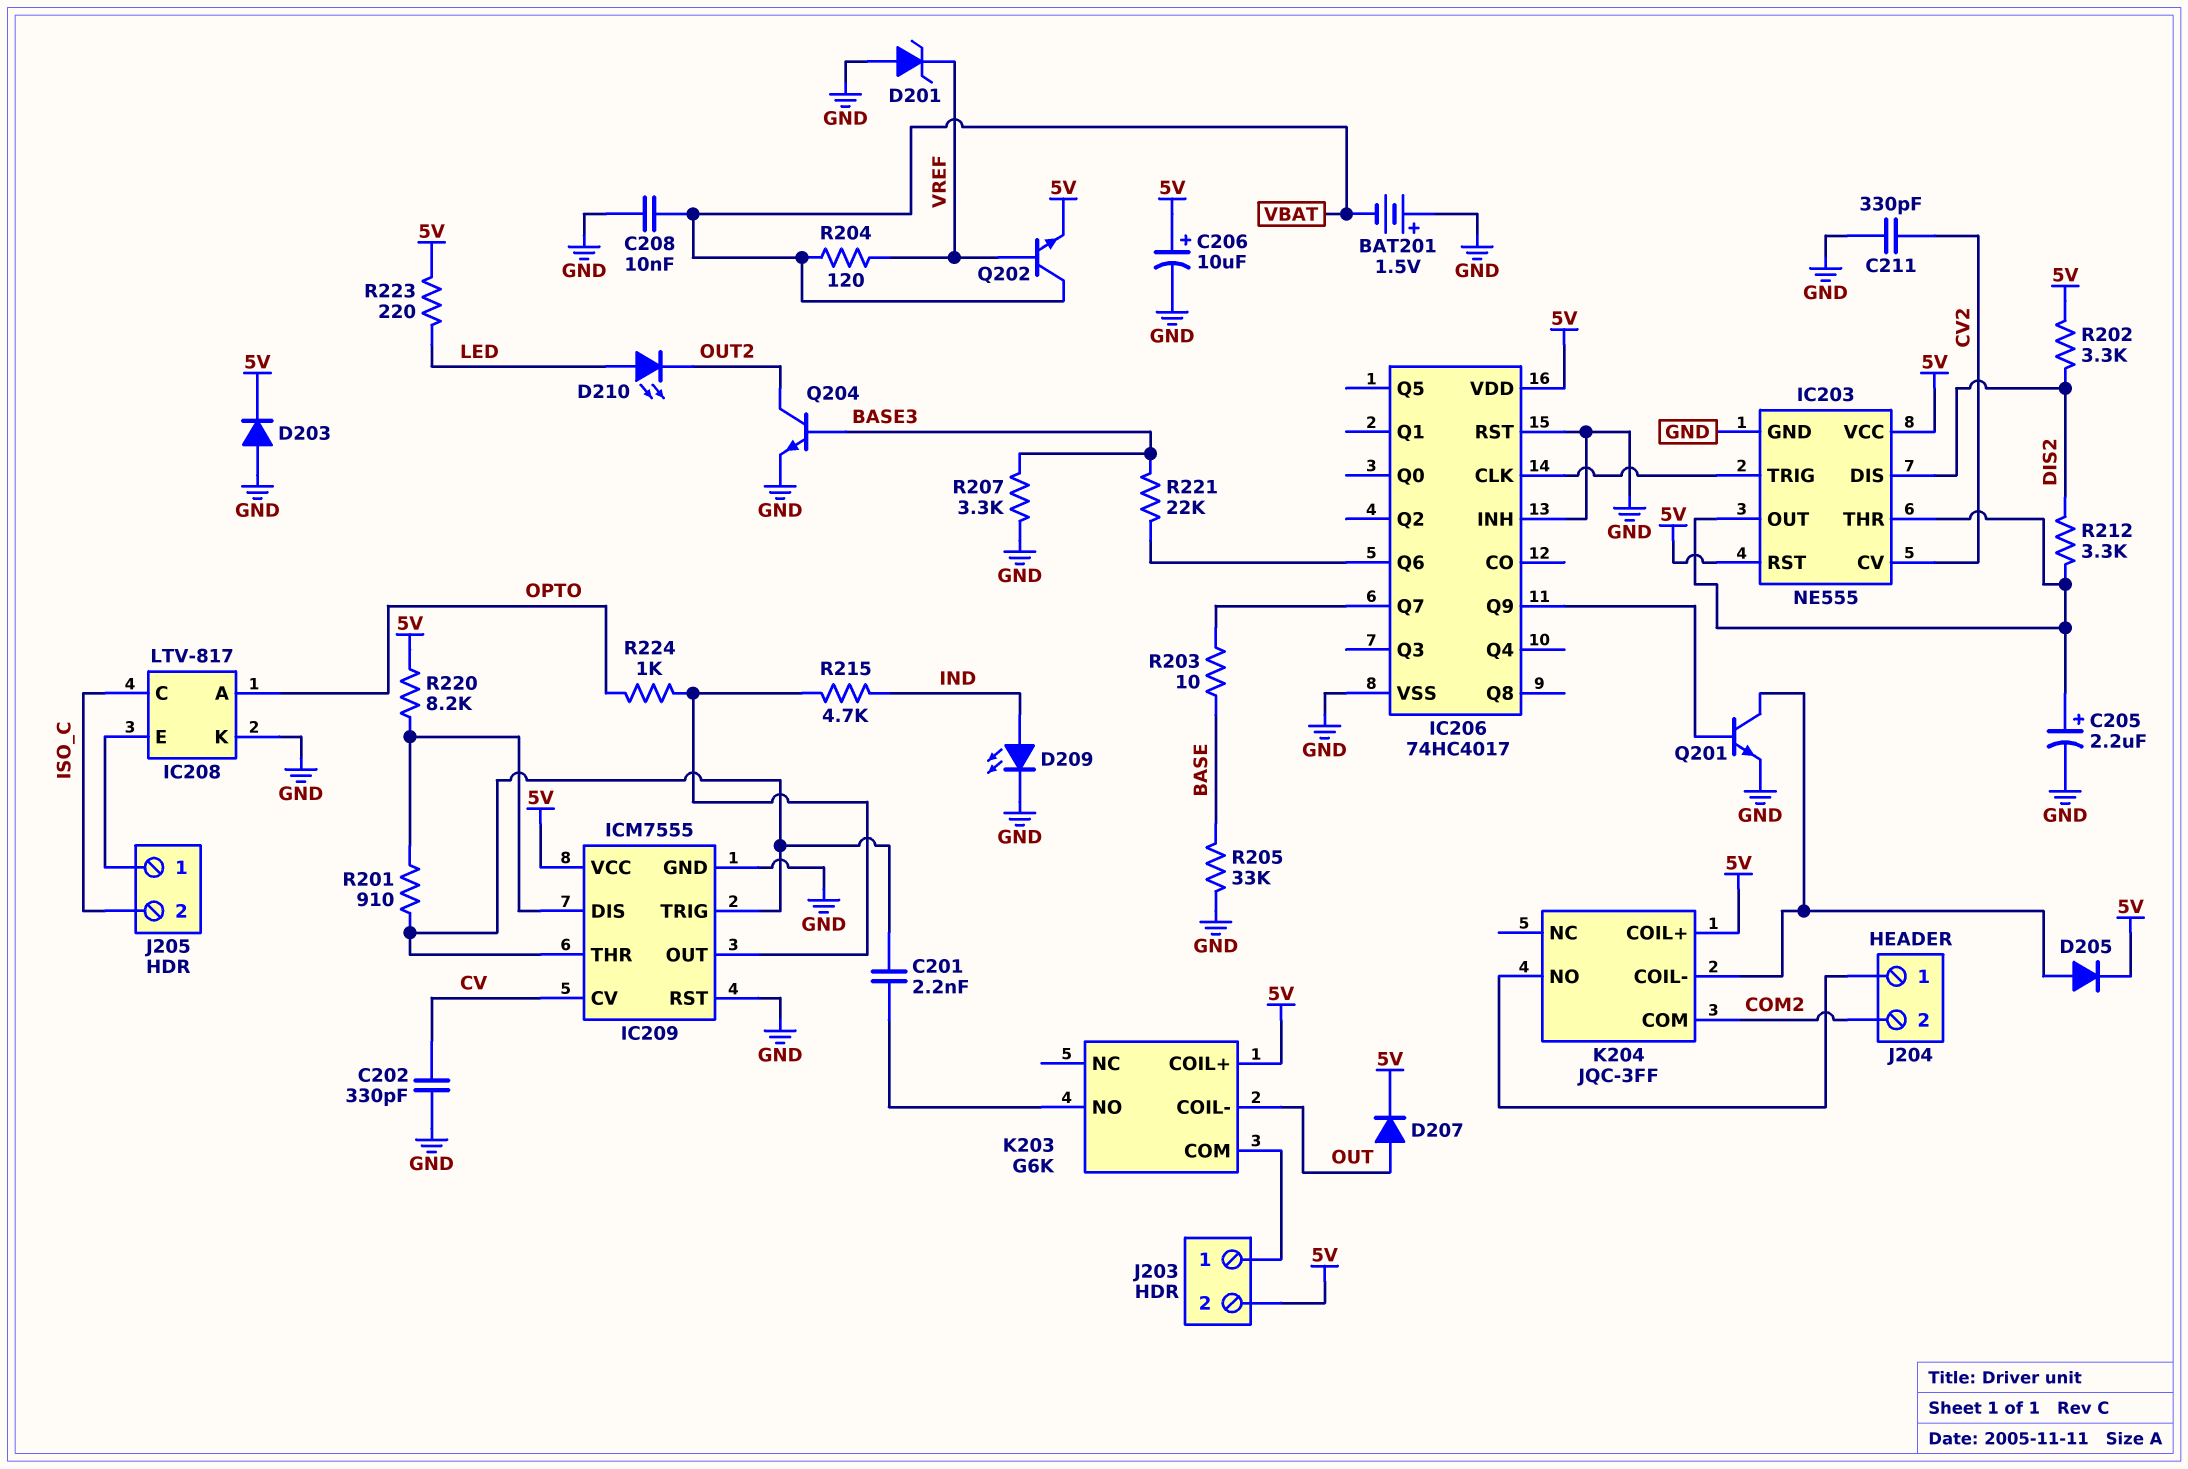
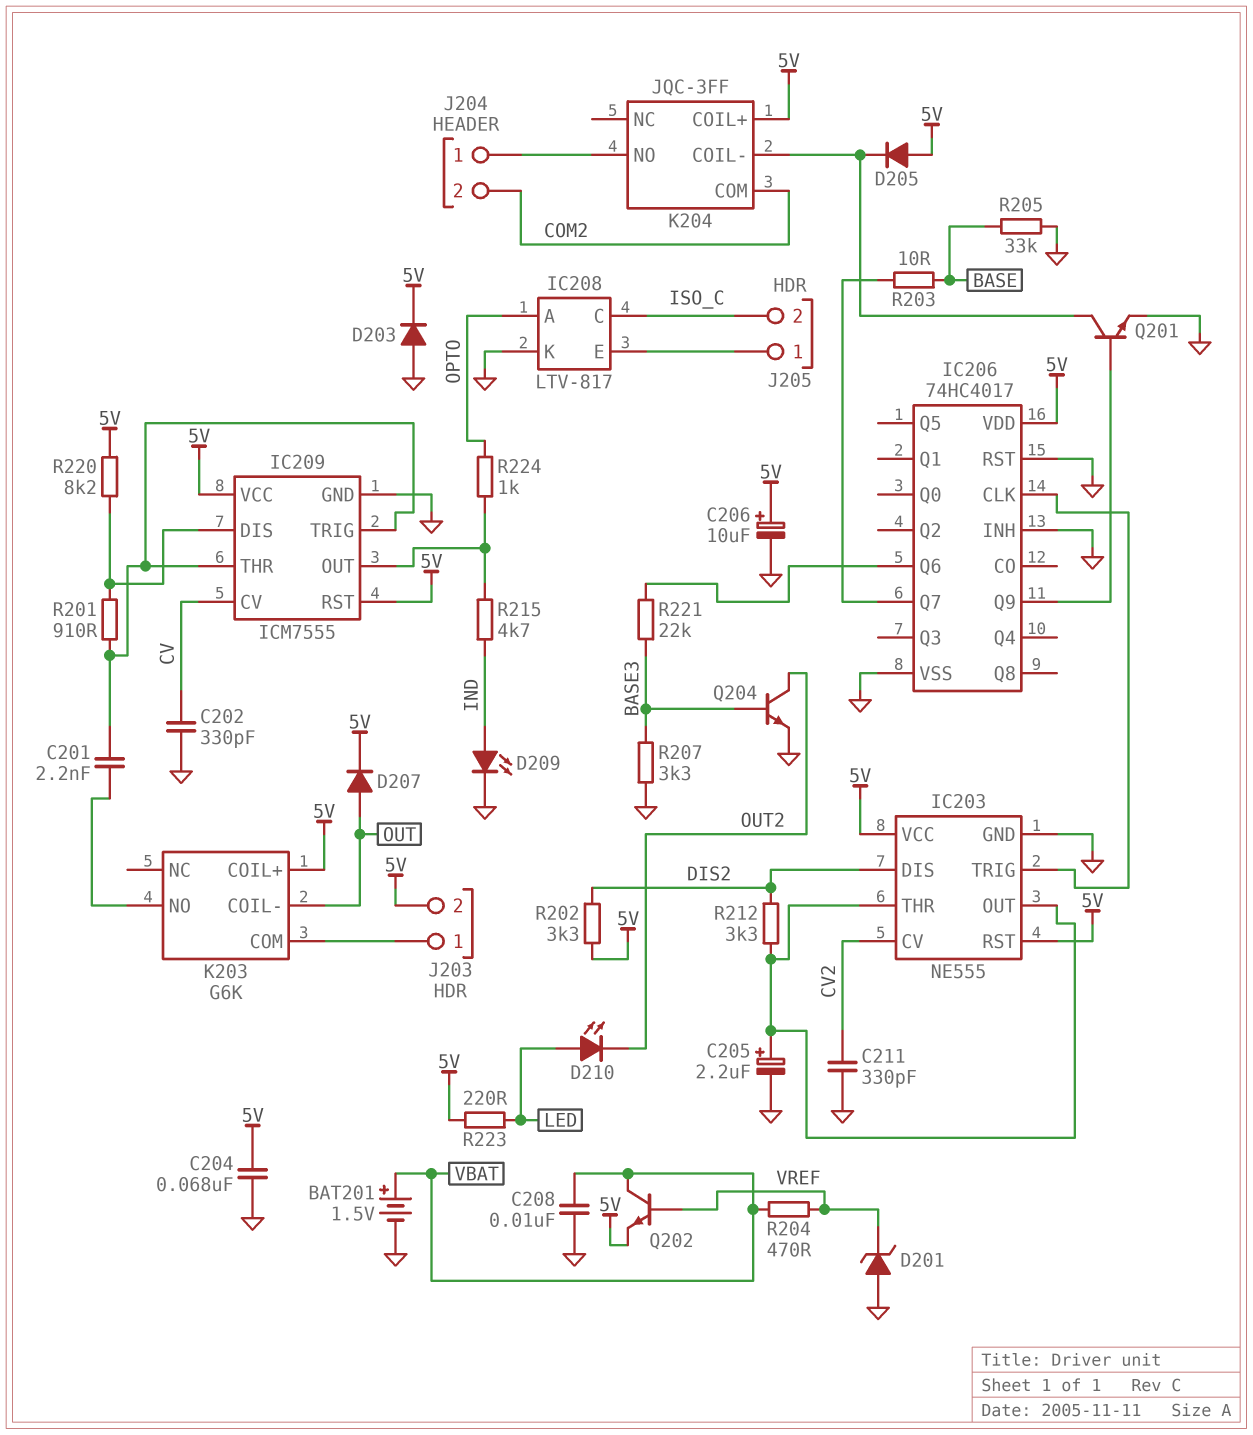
BAT201: 1.5V (plus GND, minus VBAT) -> 1.5V (plus VBAT, minus GND)
C204: none -> 68nF (5V, GND)
D205: diode (A K204/COIL-, K 5V) -> diode (A 5V, K K204/COIL-)
IC209 pin RST: GND -> 5V
R204: 120 (VBAT, VREF) -> 470 (VBAT, VREF)

